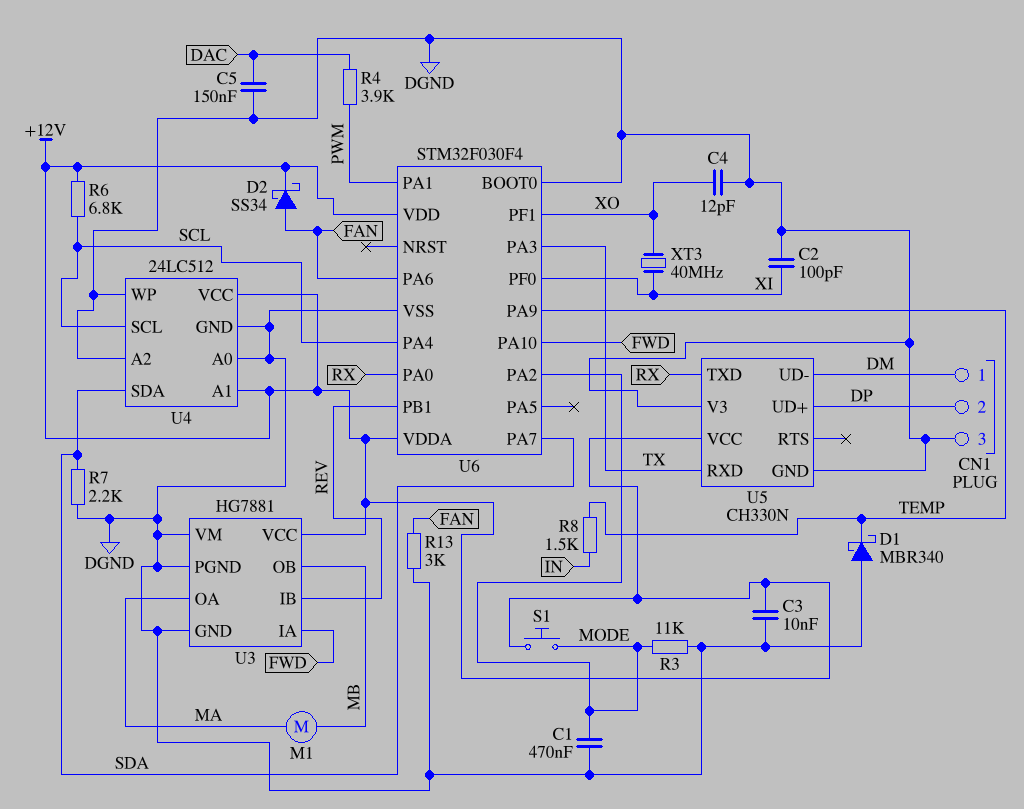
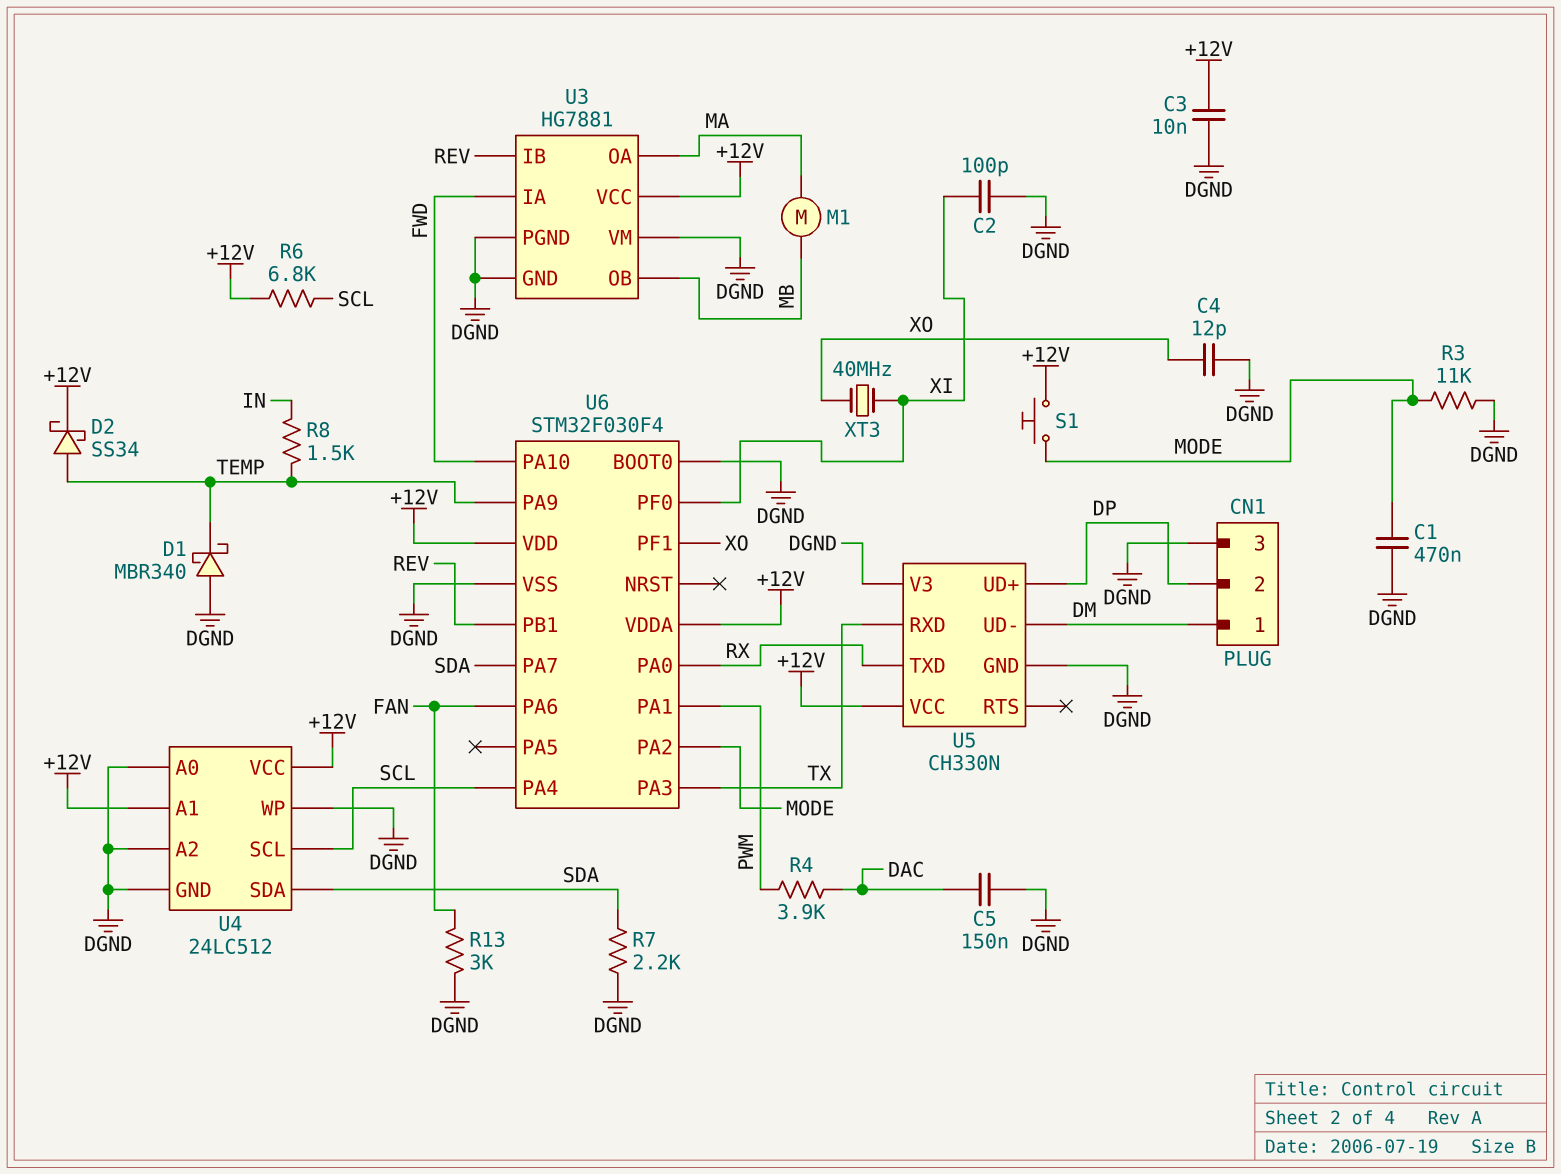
D2: schottky SS34 (A FAN, K +12V) -> schottky SS34 (A TEMP, K +12V)

